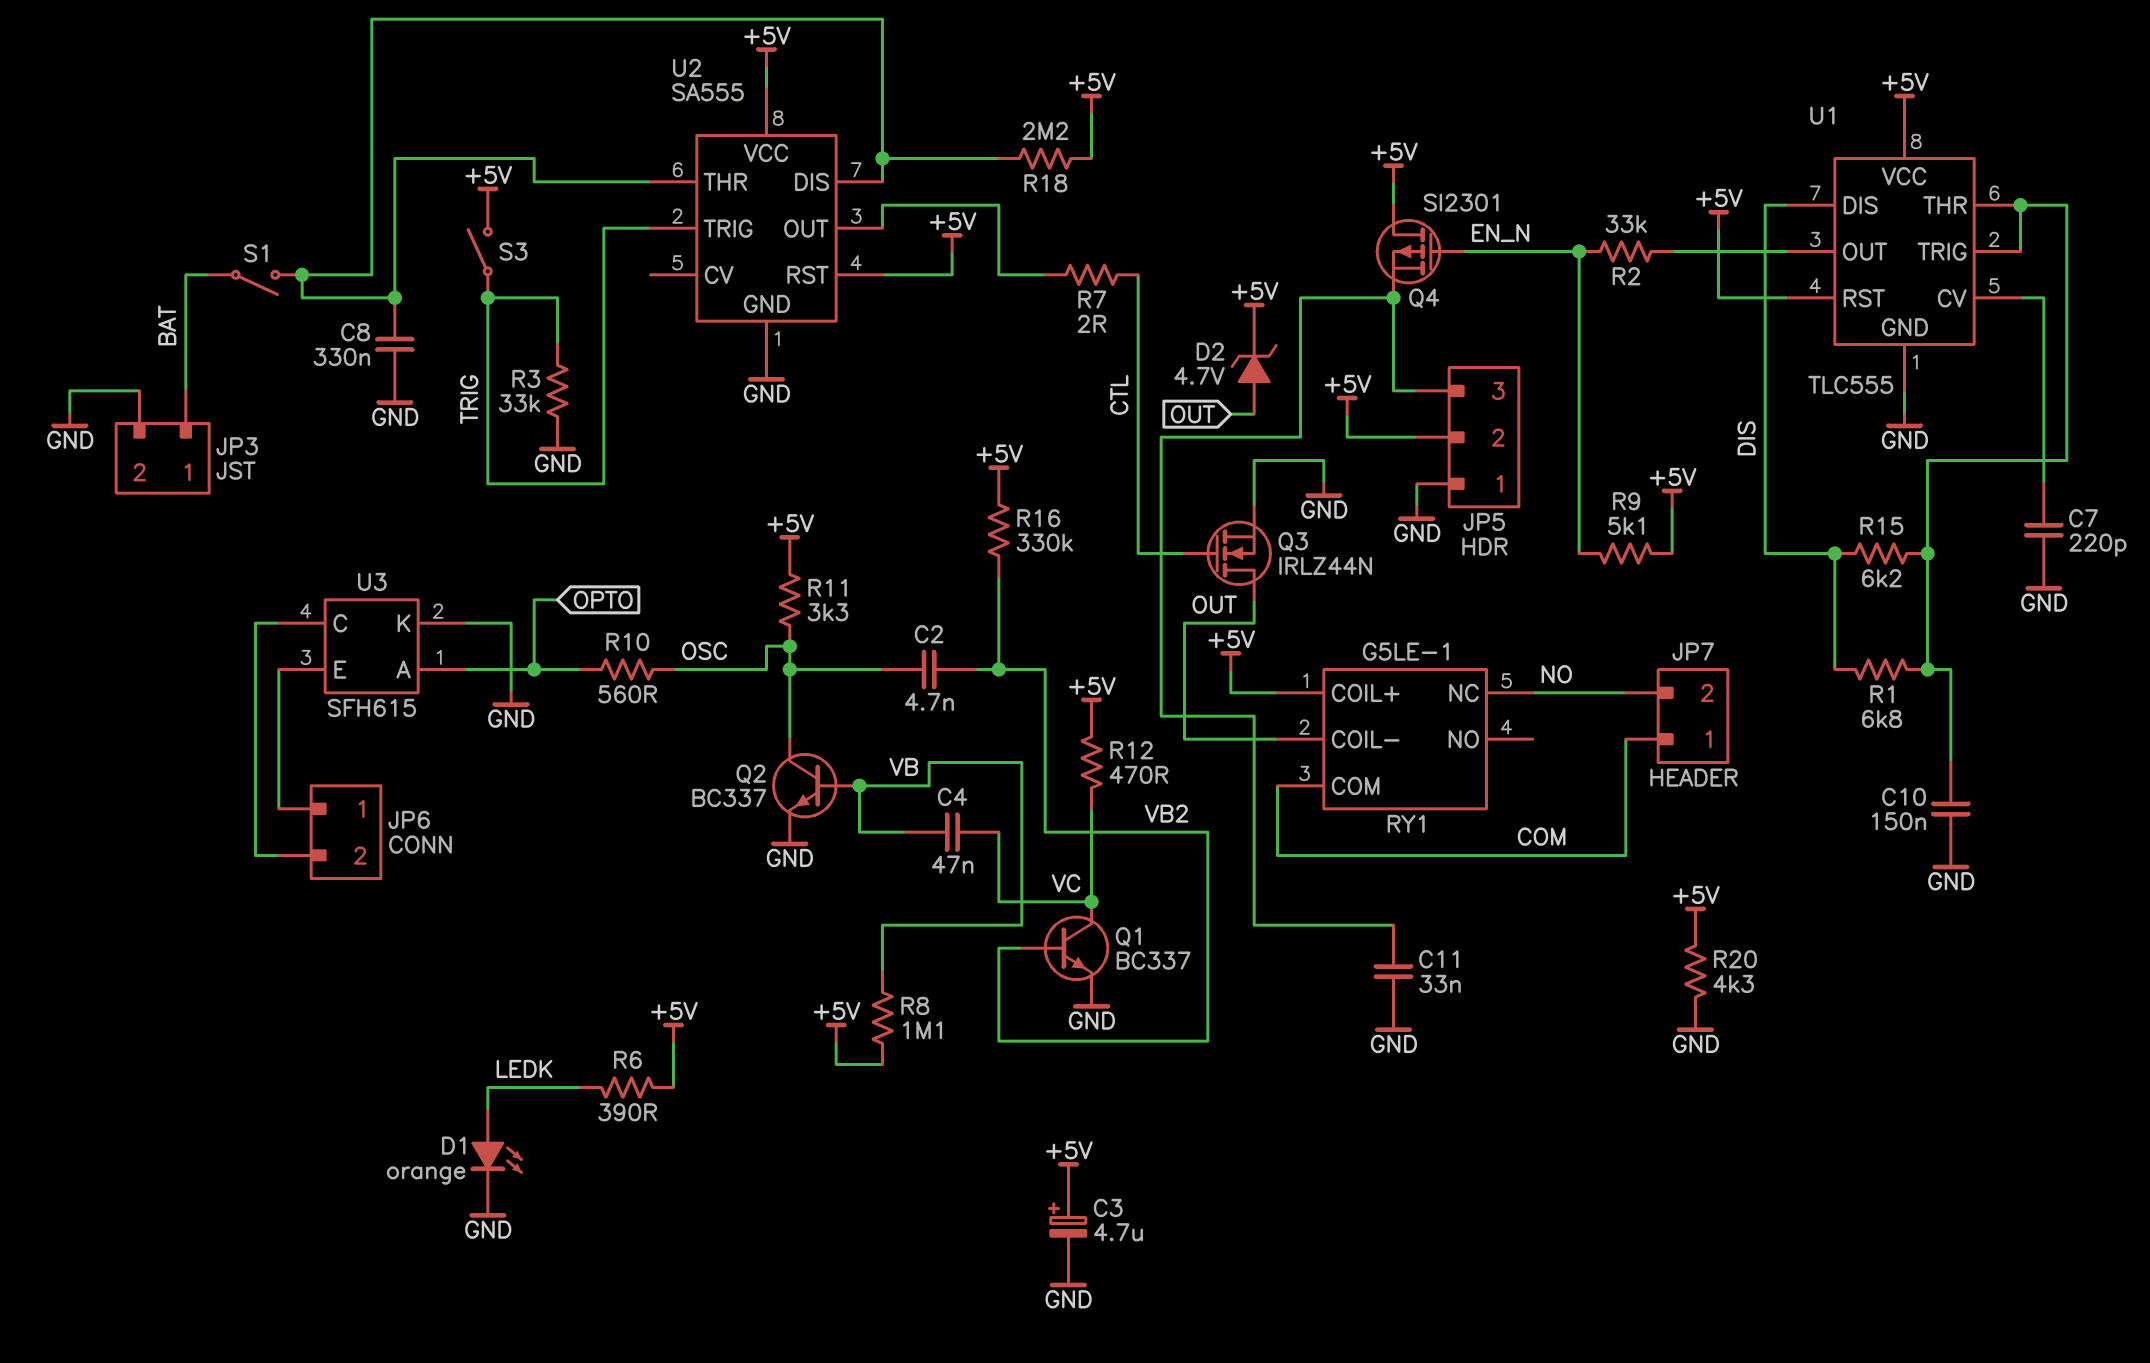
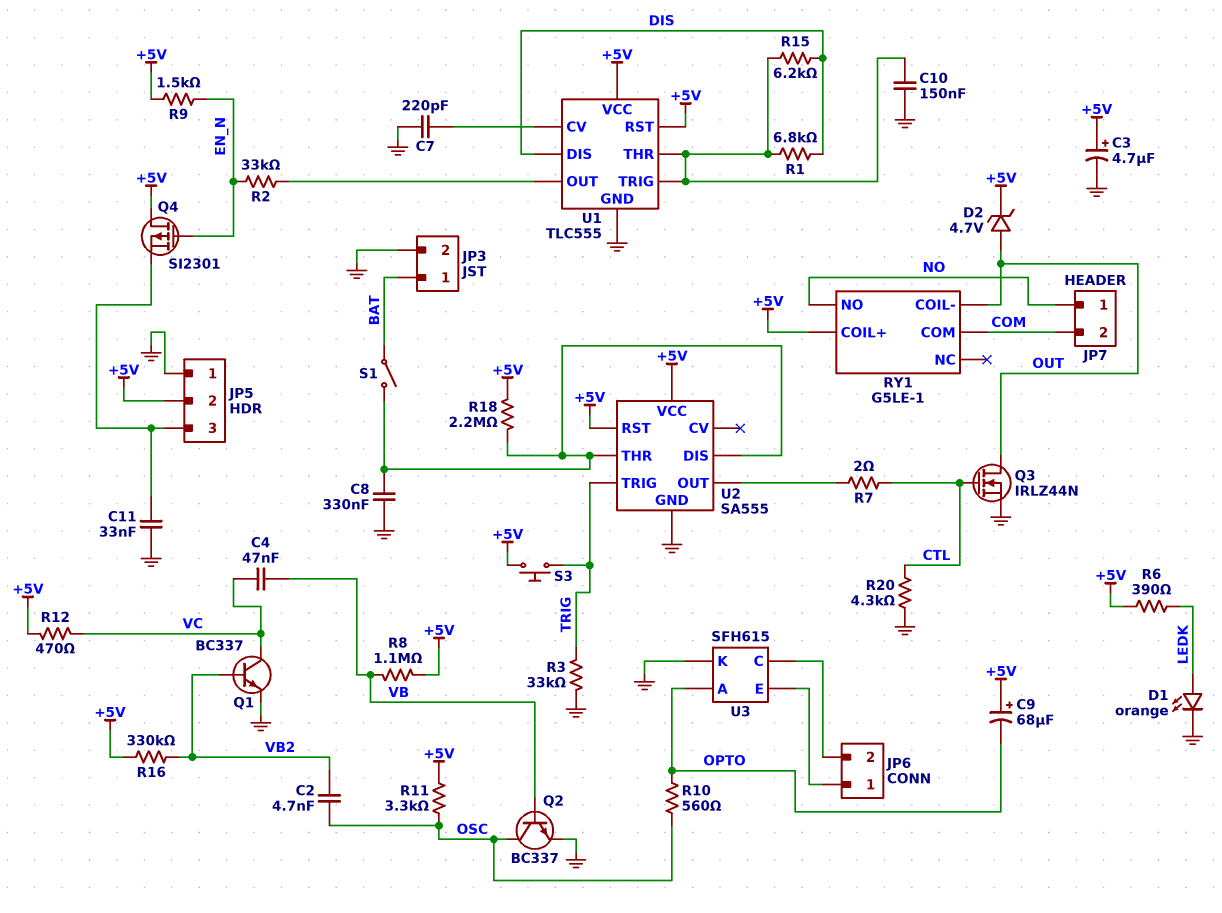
C9: none -> 68uF (plus +5V, minus OPTO)
JP7 pin 1: COM -> NO
JP7 pin 2: NO -> COM
R9: 5.1k (+5V, EN_N) -> 1.5k (+5V, EN_N)
R20: 4.3k (+5V, GND) -> 4.3k (CTL, GND)
RY1 pin NC: NO -> none
RY1 pin NO: none -> NO
S3: switch (+5V, TRIG) -> button (+5V, TRIG)

